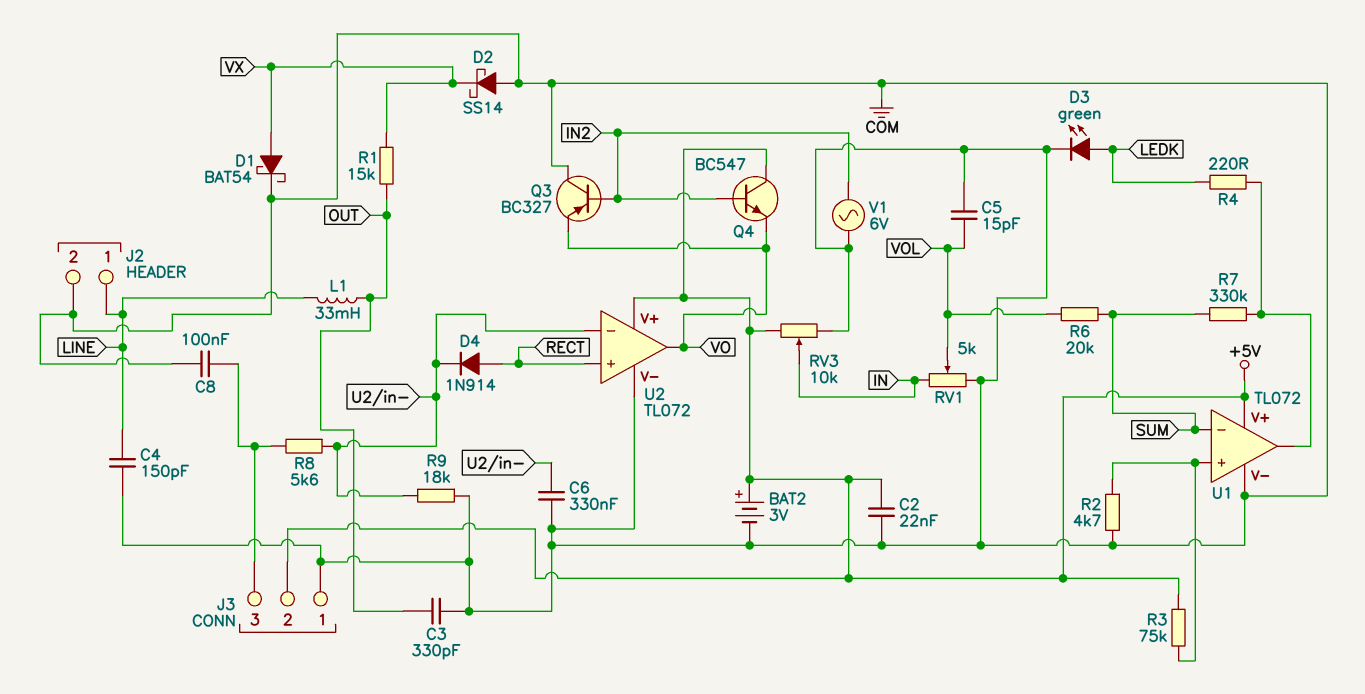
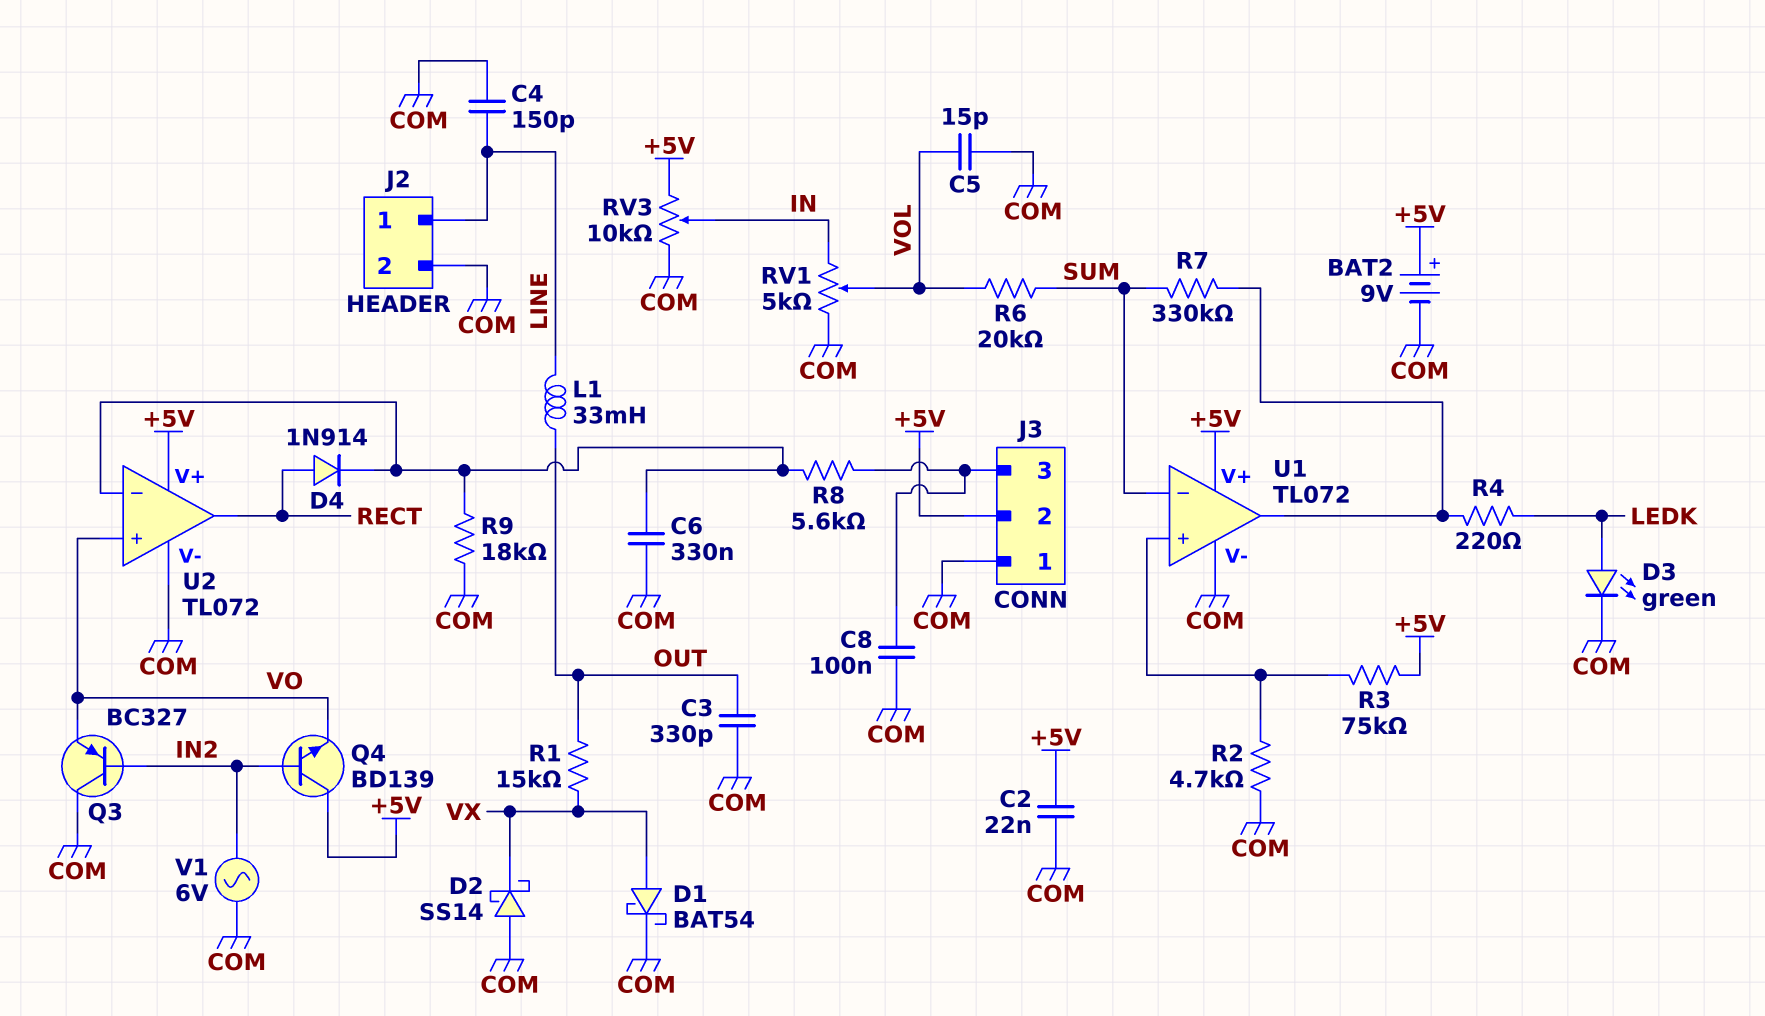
BAT2: 3V (plus +5V, minus COM) -> 9V (plus +5V, minus COM)
Q4: NPN BC547 (B IN2, C +5V, E VO) -> NPN BD139 (B IN2, C +5V, E VO)
U2 pin in+: RECT -> VO
U2 pin out: VO -> RECT

